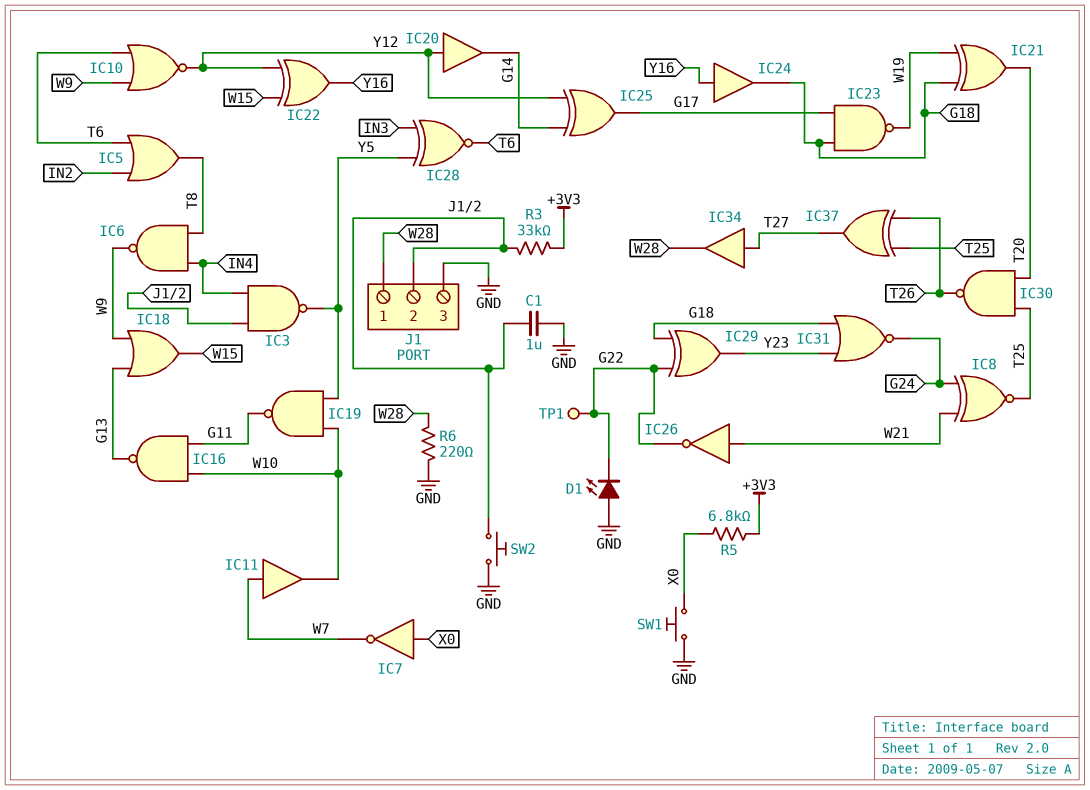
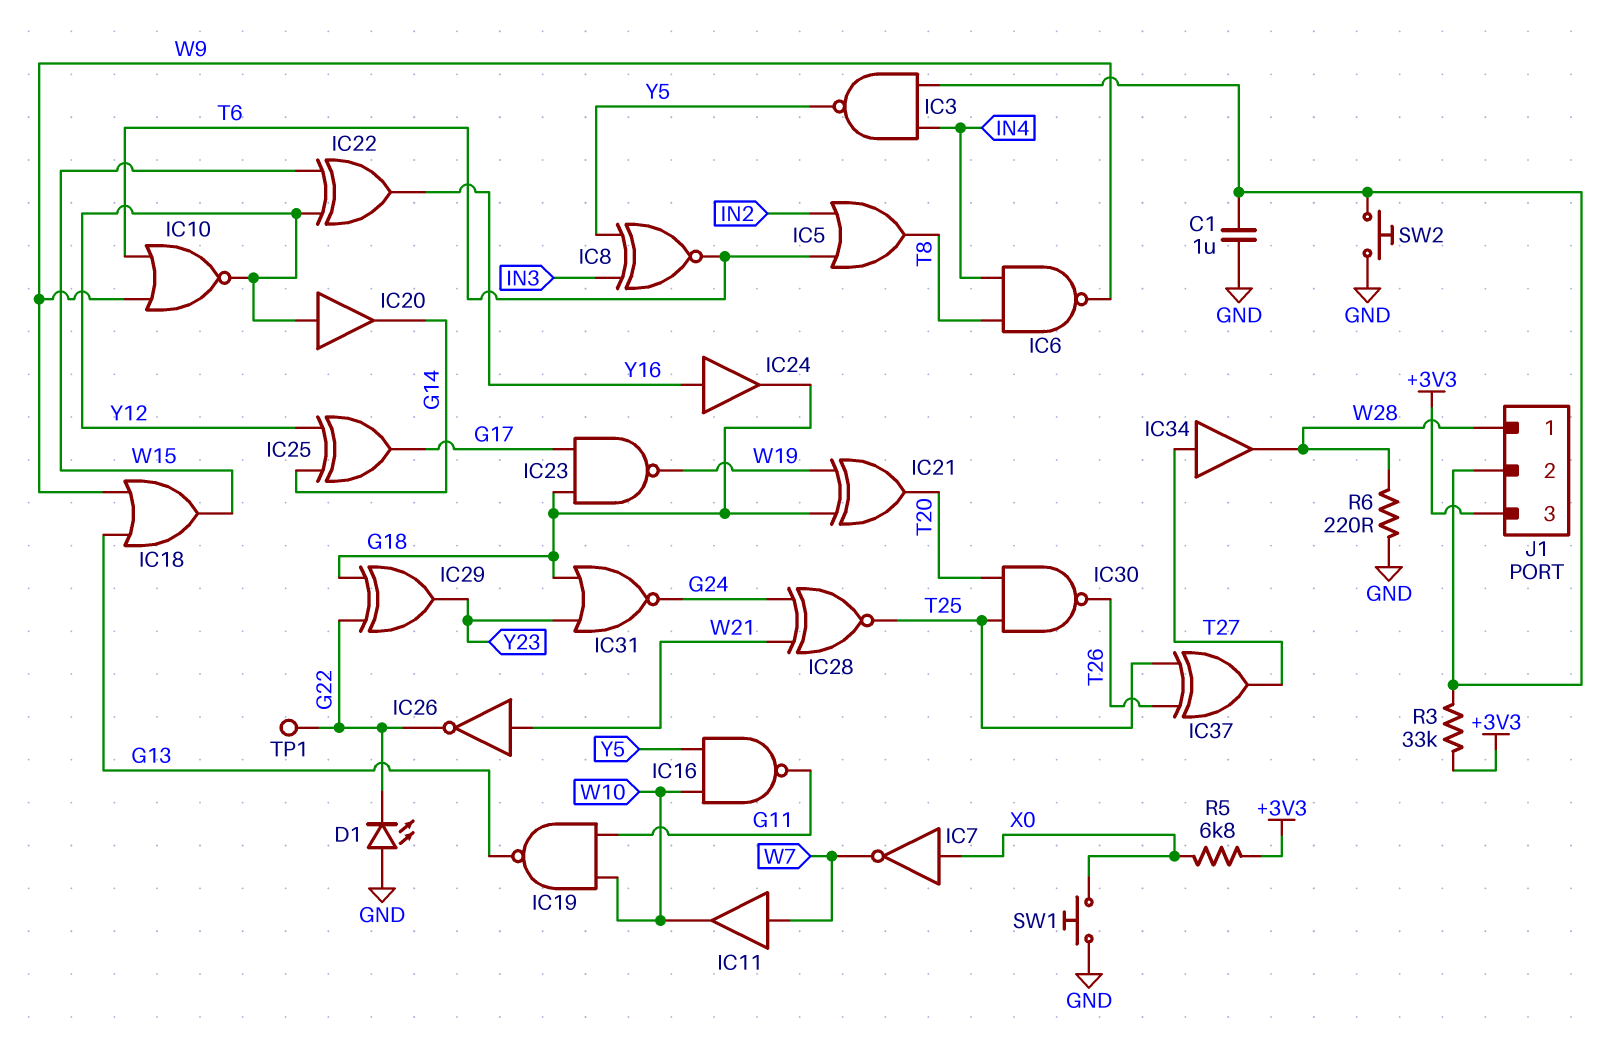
IC8: XNOR (in G24, in W21, out T25) -> XNOR (in IN3, in Y5, out T6)
IC16: NAND (in G11, in W10, out G13) -> NAND (in W10, in Y5, out G11)
IC19: NAND (in W10, in Y5, out G11) -> NAND (in G11, in W10, out G13)
IC28: XNOR (in IN3, in Y5, out T6) -> XNOR (in G24, in W21, out T25)
J1 pin 3: GND -> +3V3

